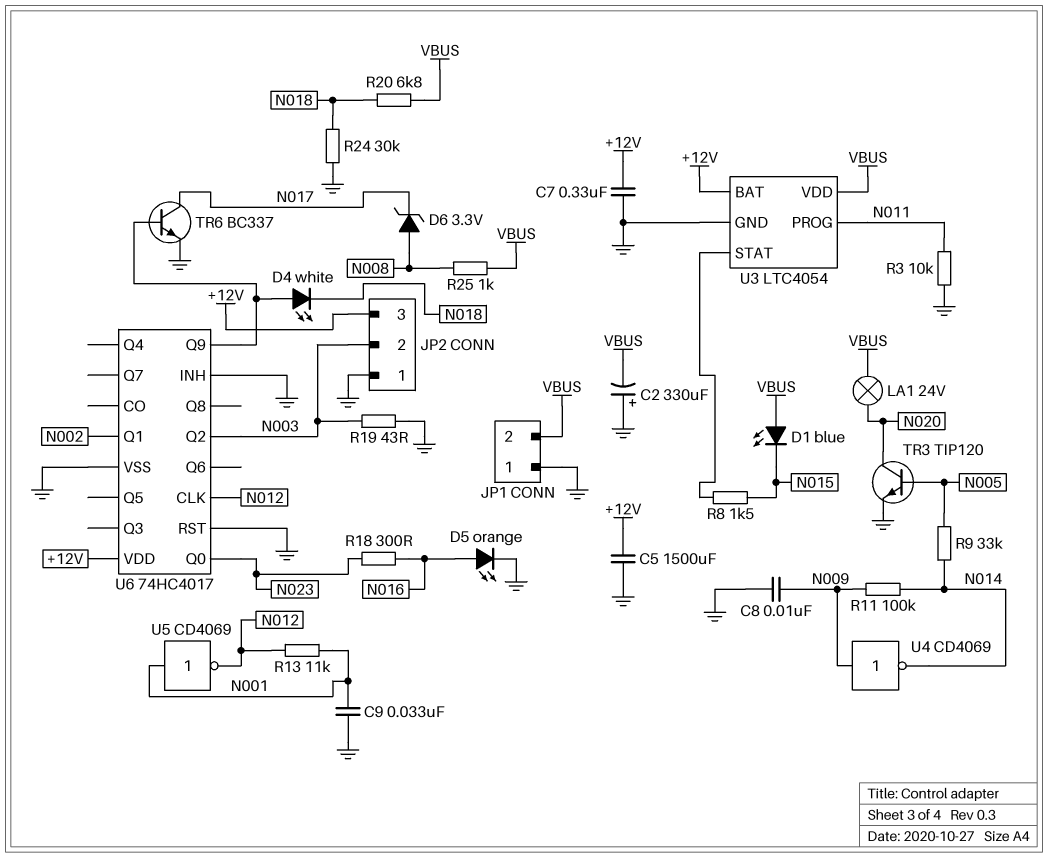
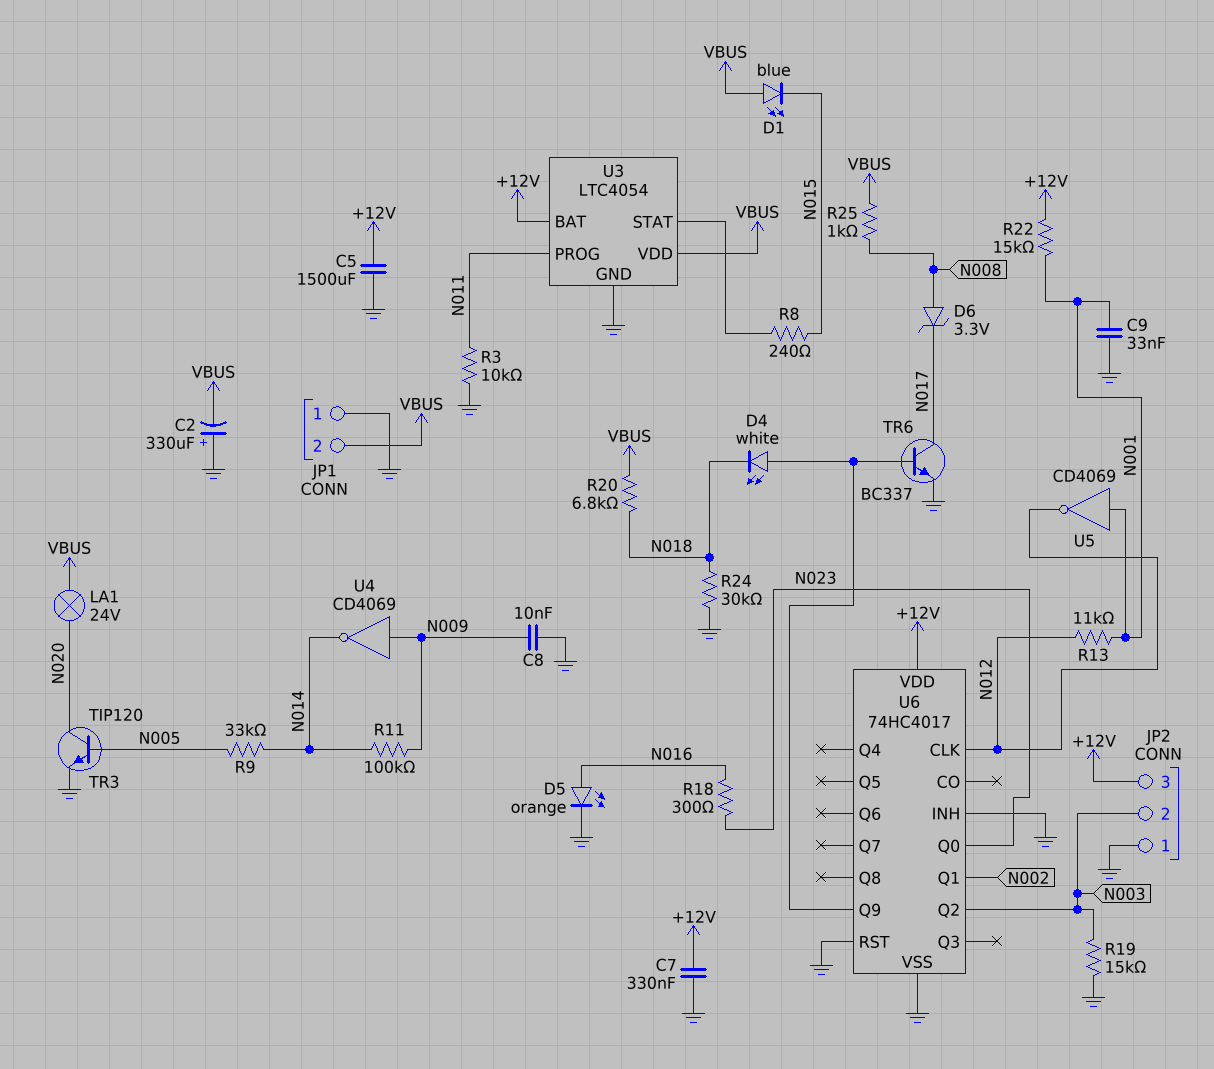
R8: 1.5k (N015, U3/STAT) -> 240 (N015, U3/STAT)
R19: 43 (GND, N003) -> 15k (GND, N003)
R22: none -> 15k (+12V, N001)

